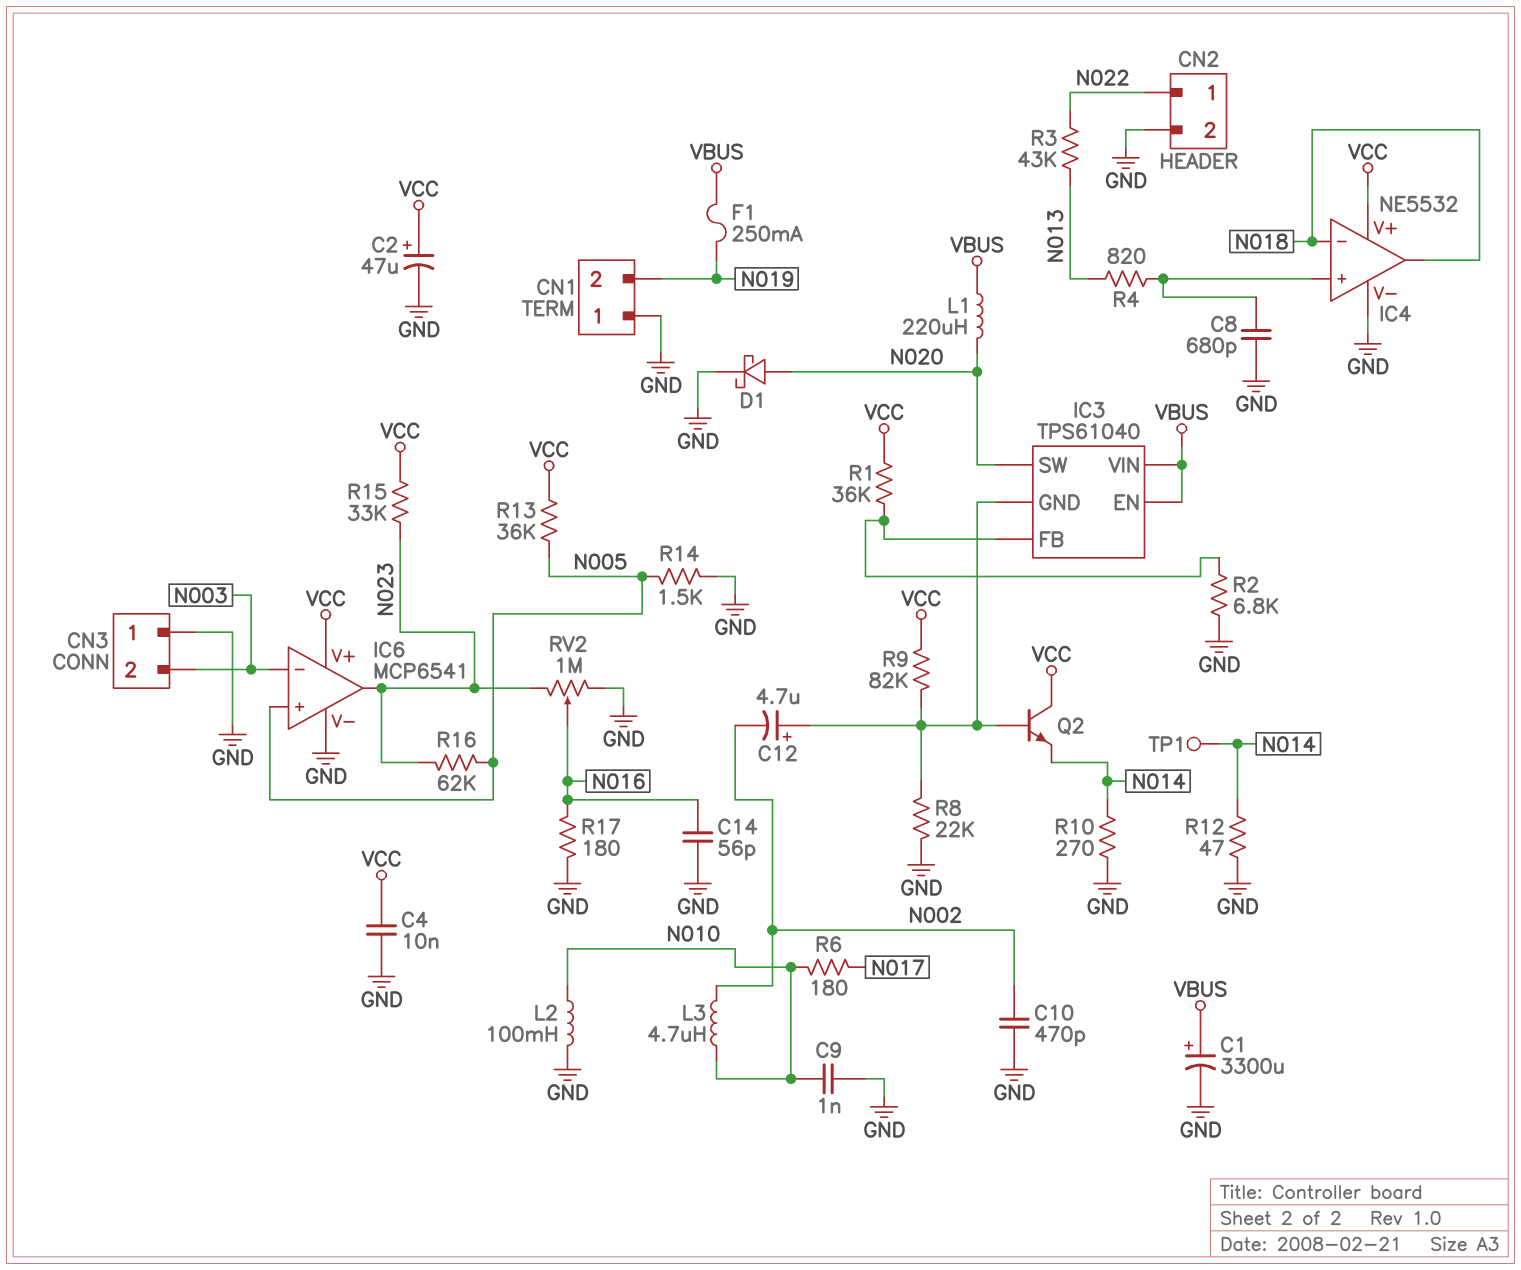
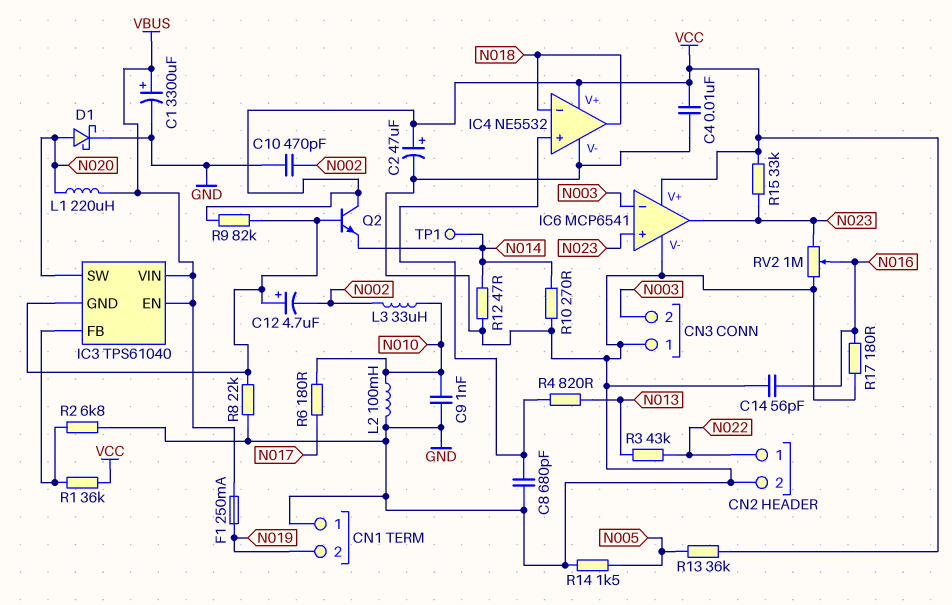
IC6 pin in+: N005 -> N023
L3: 4.7uH (N002, N010) -> 33uH (N002, N010)
R16: 62k (N005, N023) -> none

